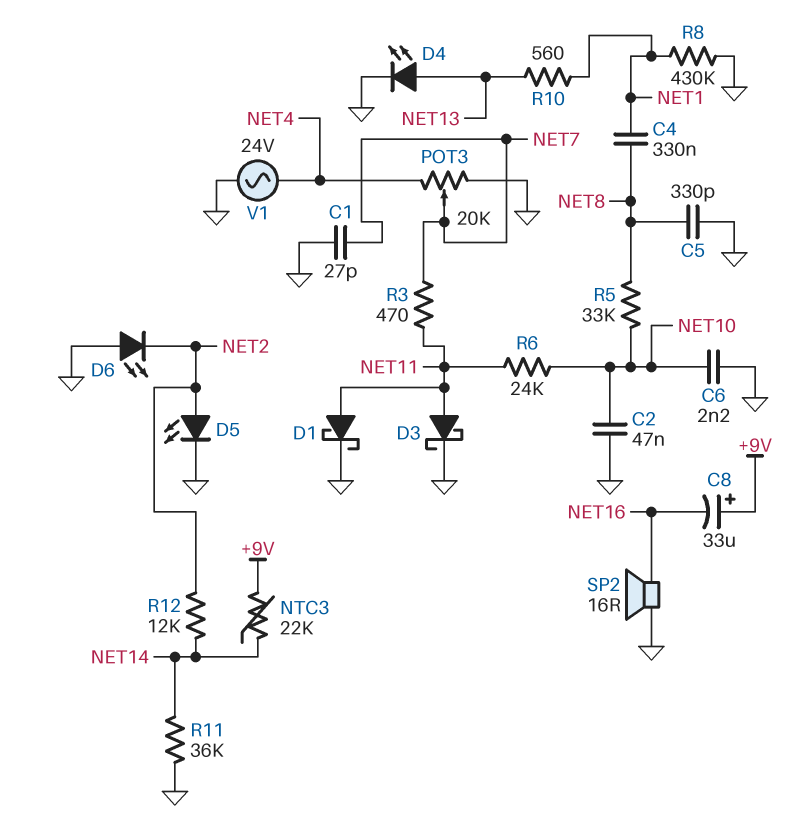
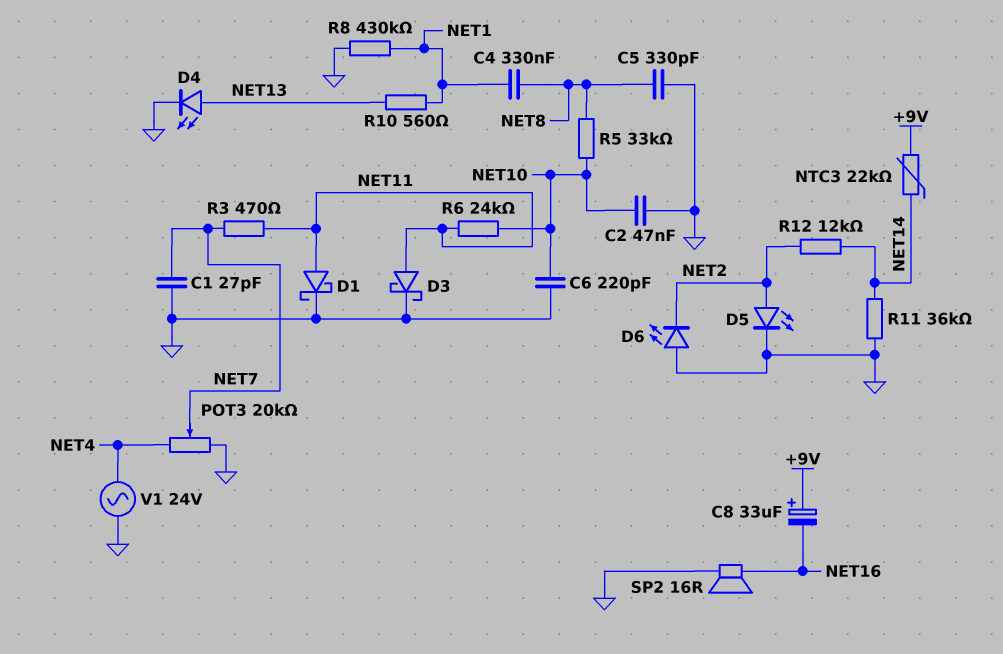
C6: 2.2nF (GND, NET10) -> 220pF (GND, NET10)

